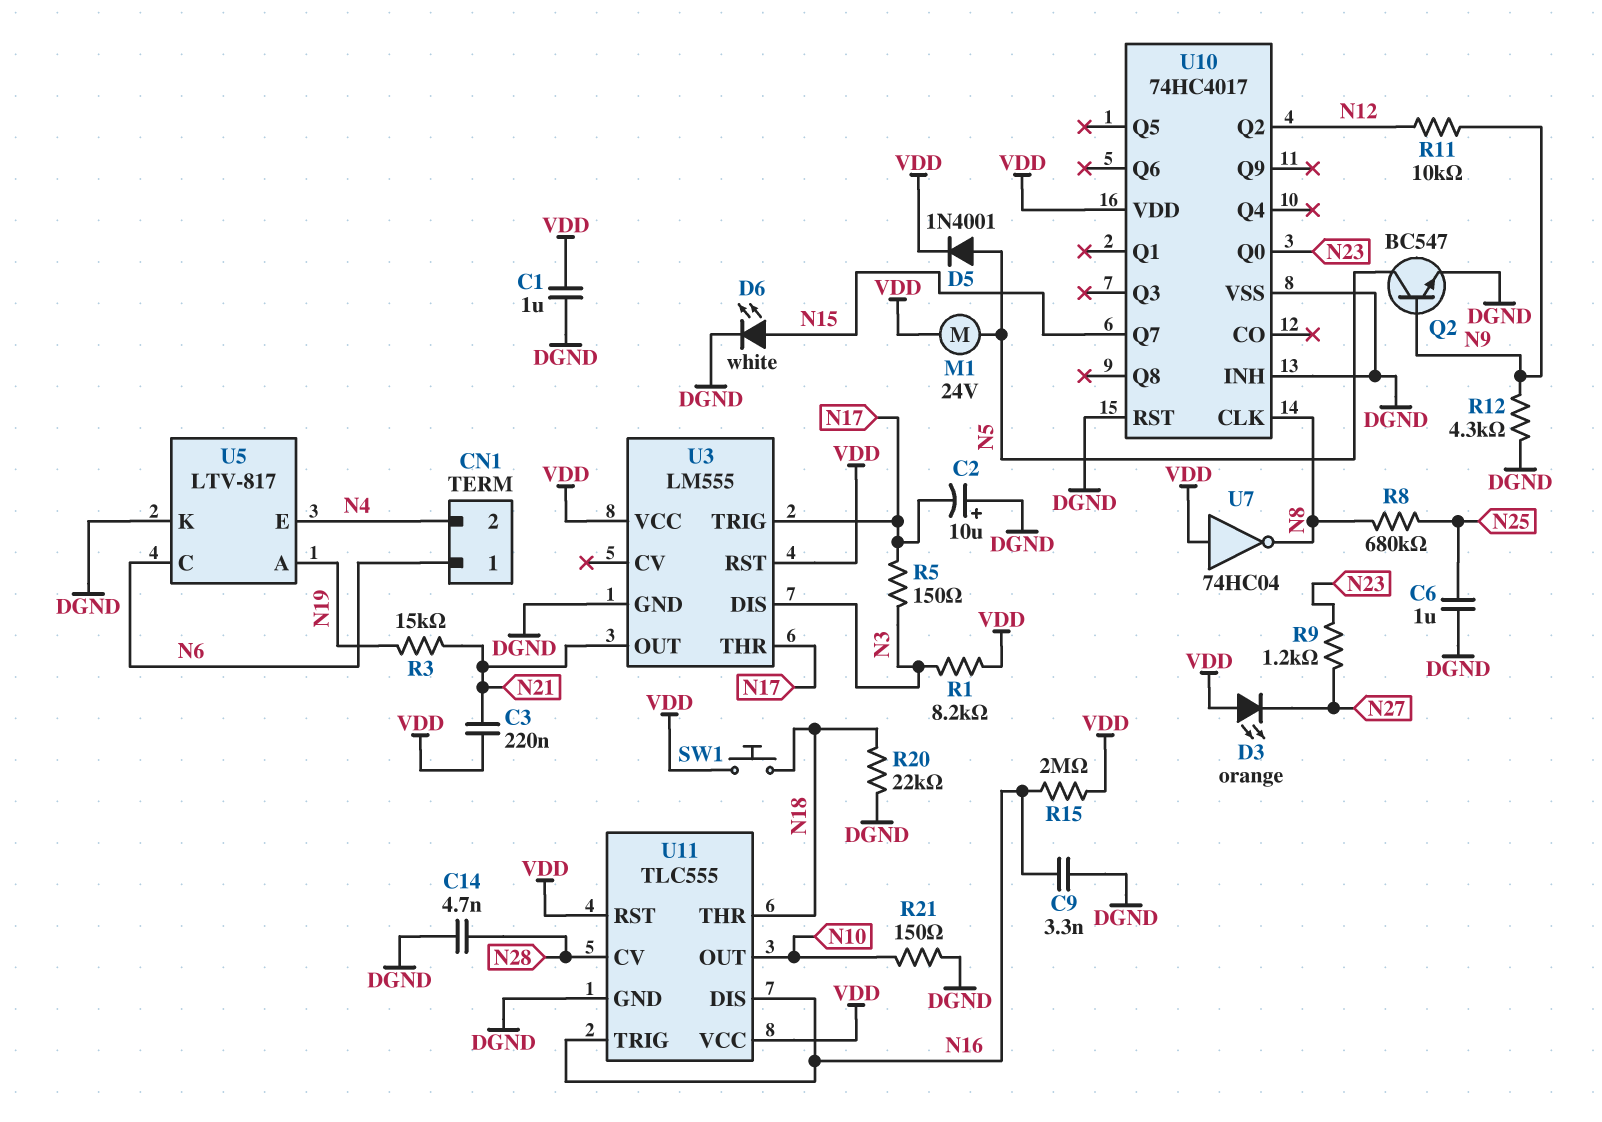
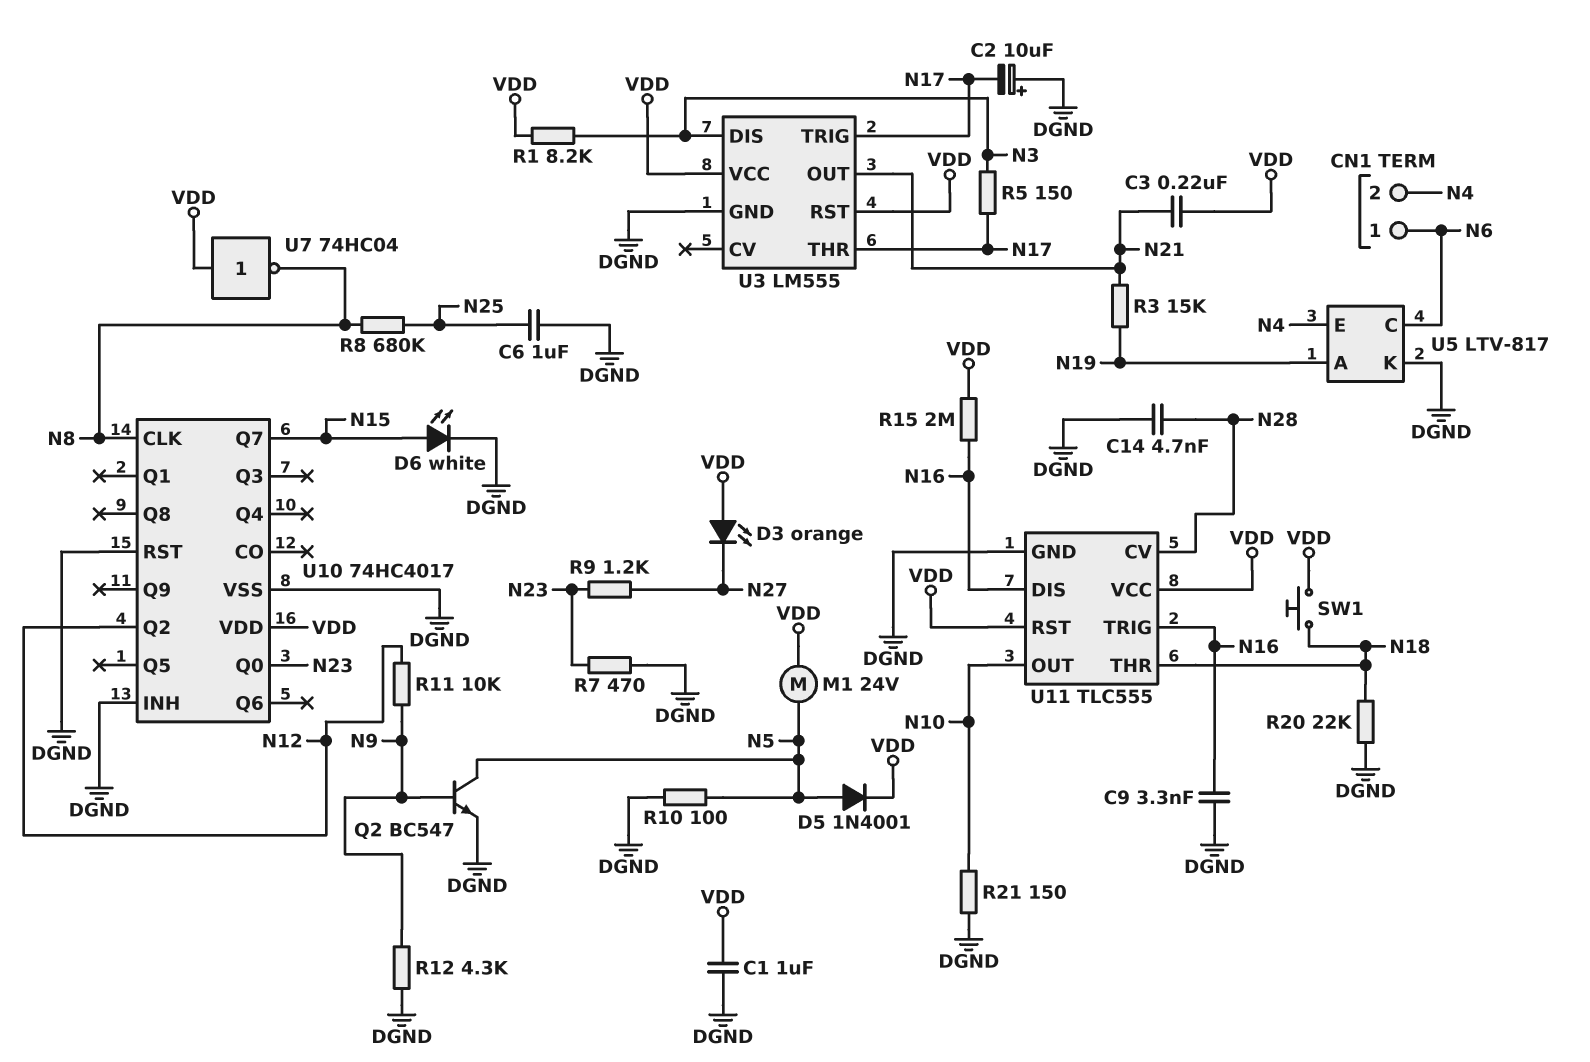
R7: none -> 470 (DGND, N23)
R10: none -> 100 (DGND, N5)

